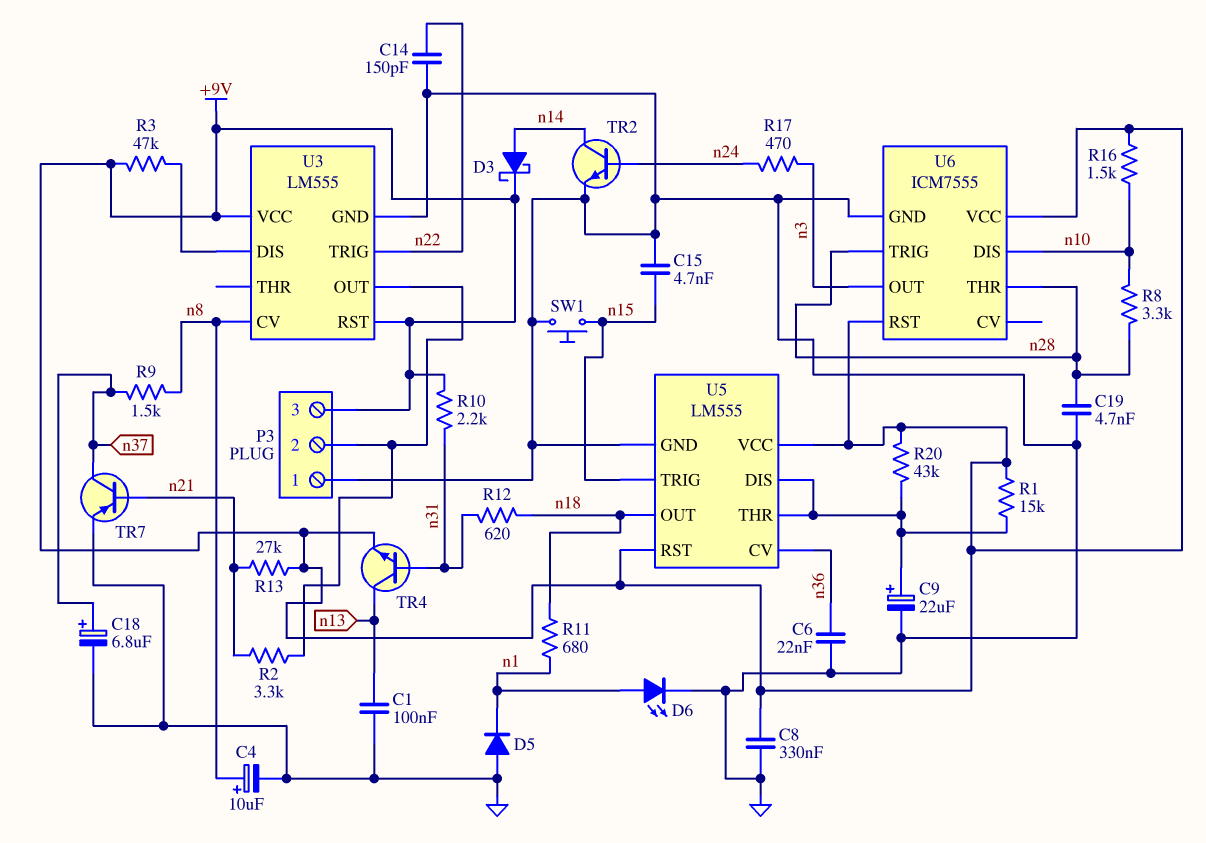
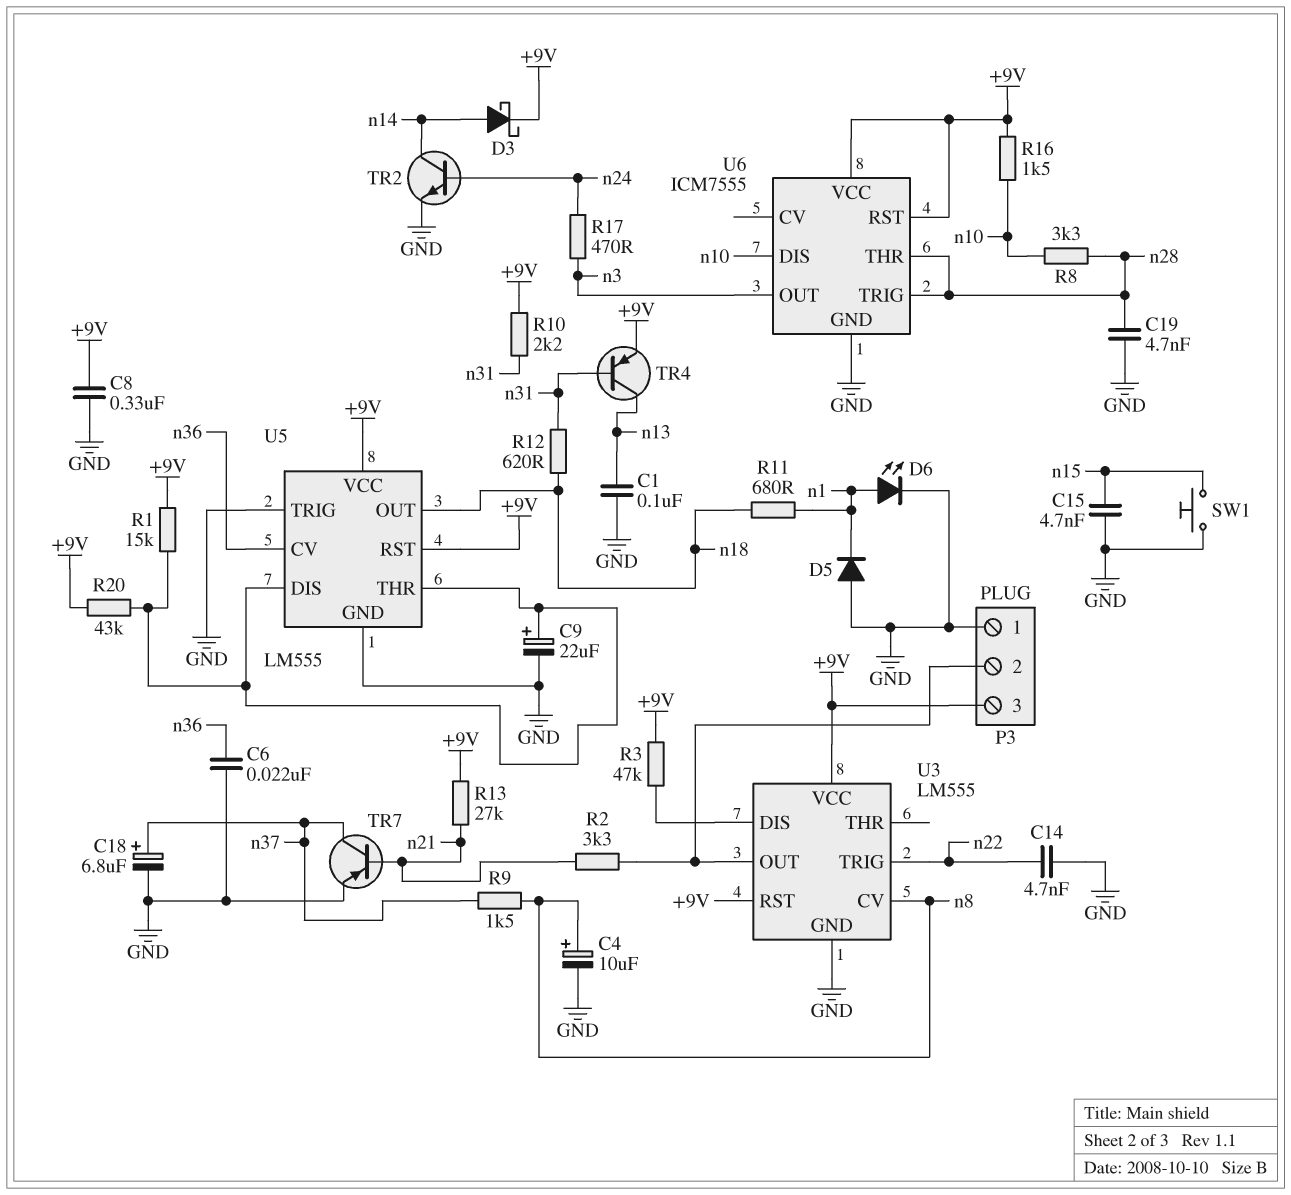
C14: 150pF (GND, n22) -> 4.7nF (GND, n22)
TR4: NPN (B n31, C n13, E +9V) -> PNP (B n31, C n13, E +9V)
U5 pin TRIG: n15 -> GND

